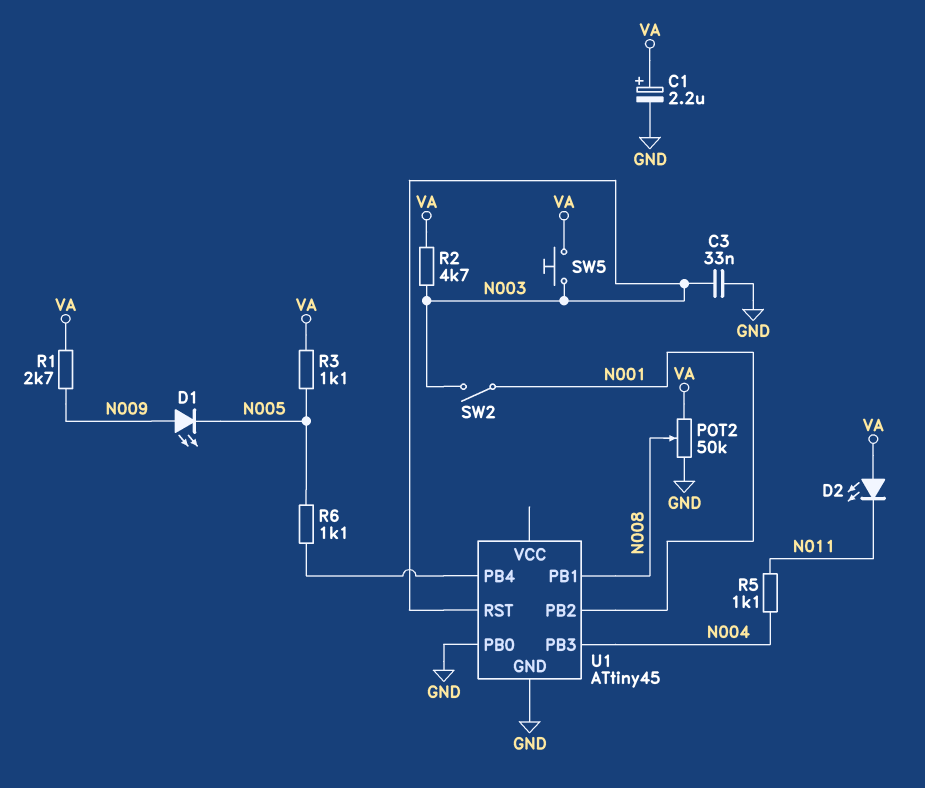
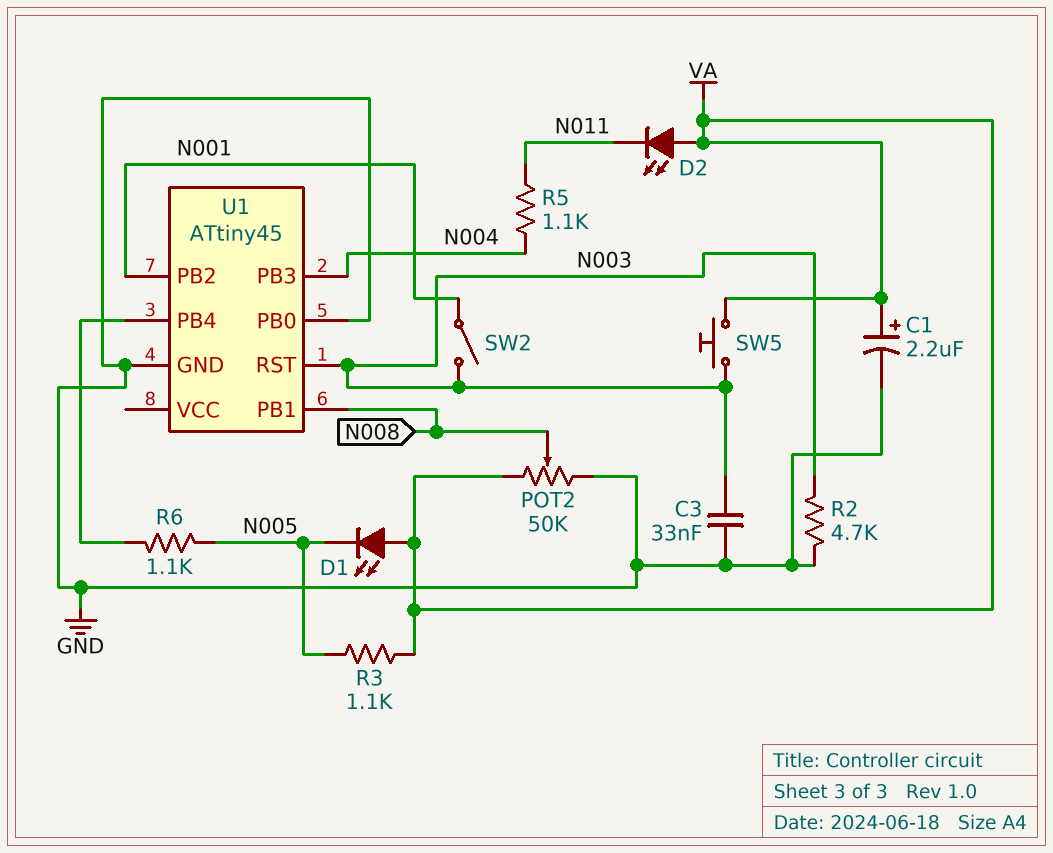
D1: LED (A N009, K N005) -> LED (A VA, K N005)
R1: 2.7k (N009, VA) -> none
R2: 4.7k (N003, VA) -> 4.7k (GND, N003)

